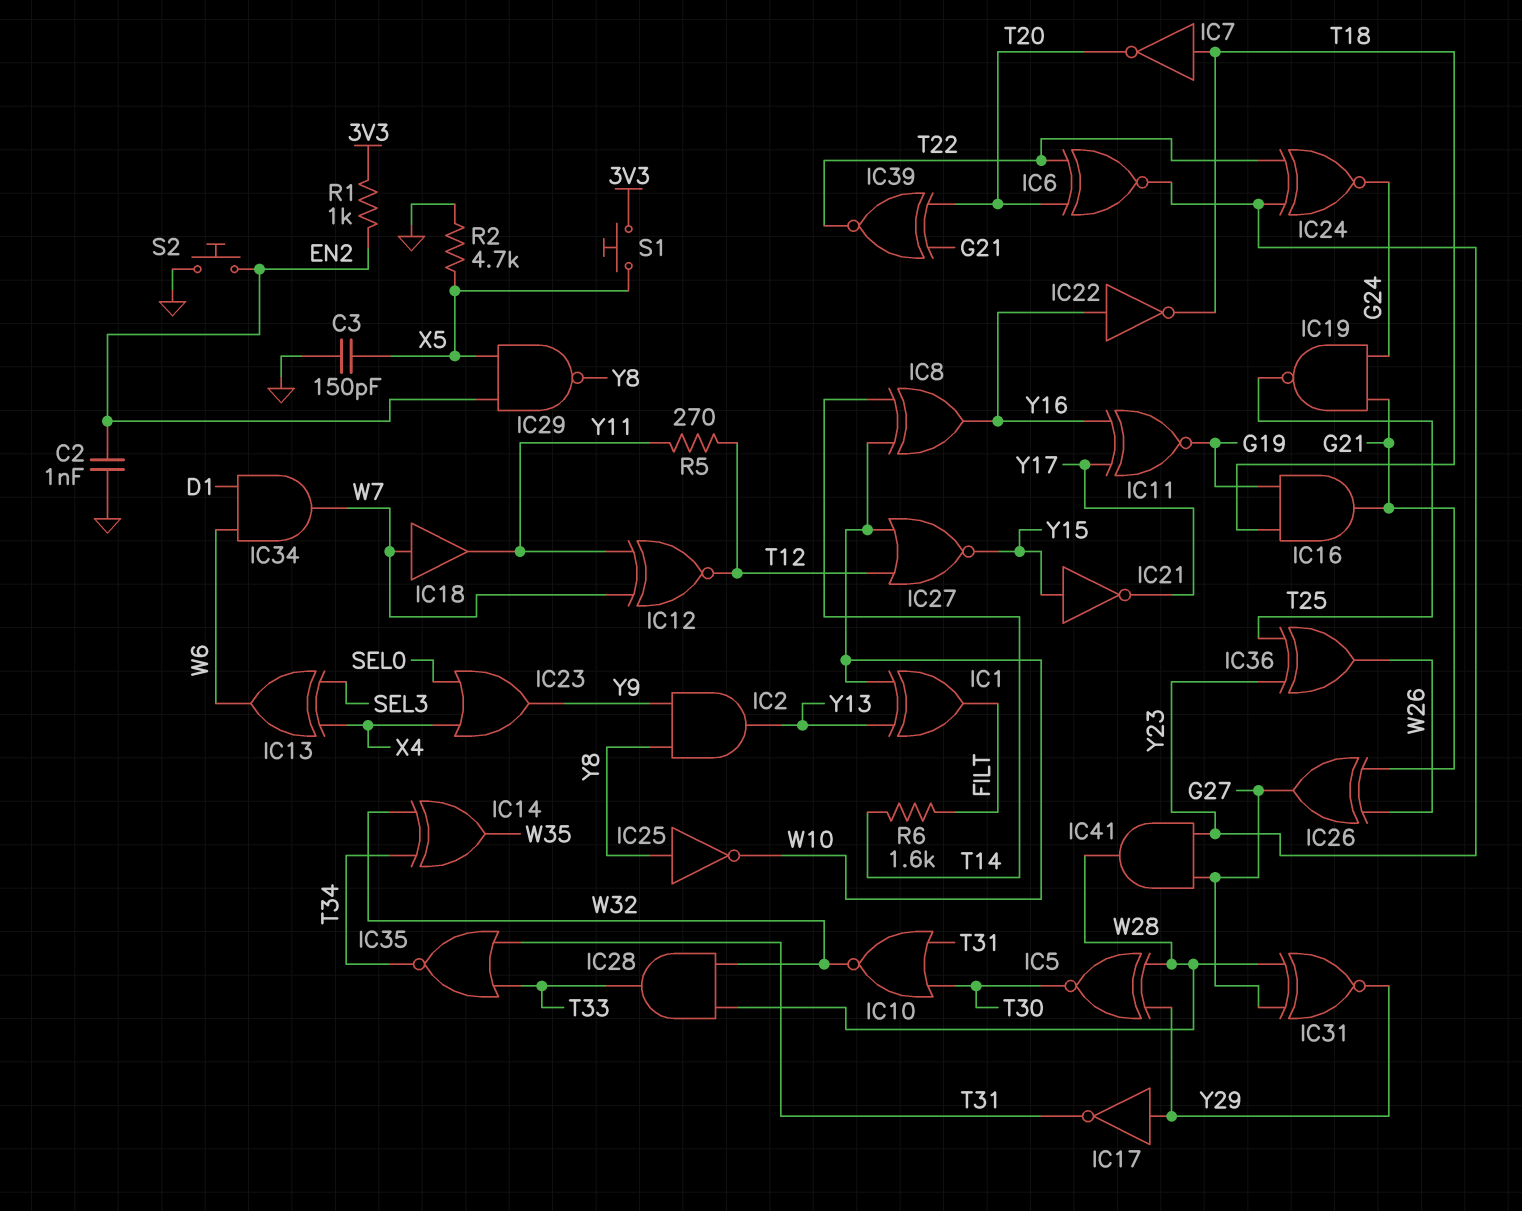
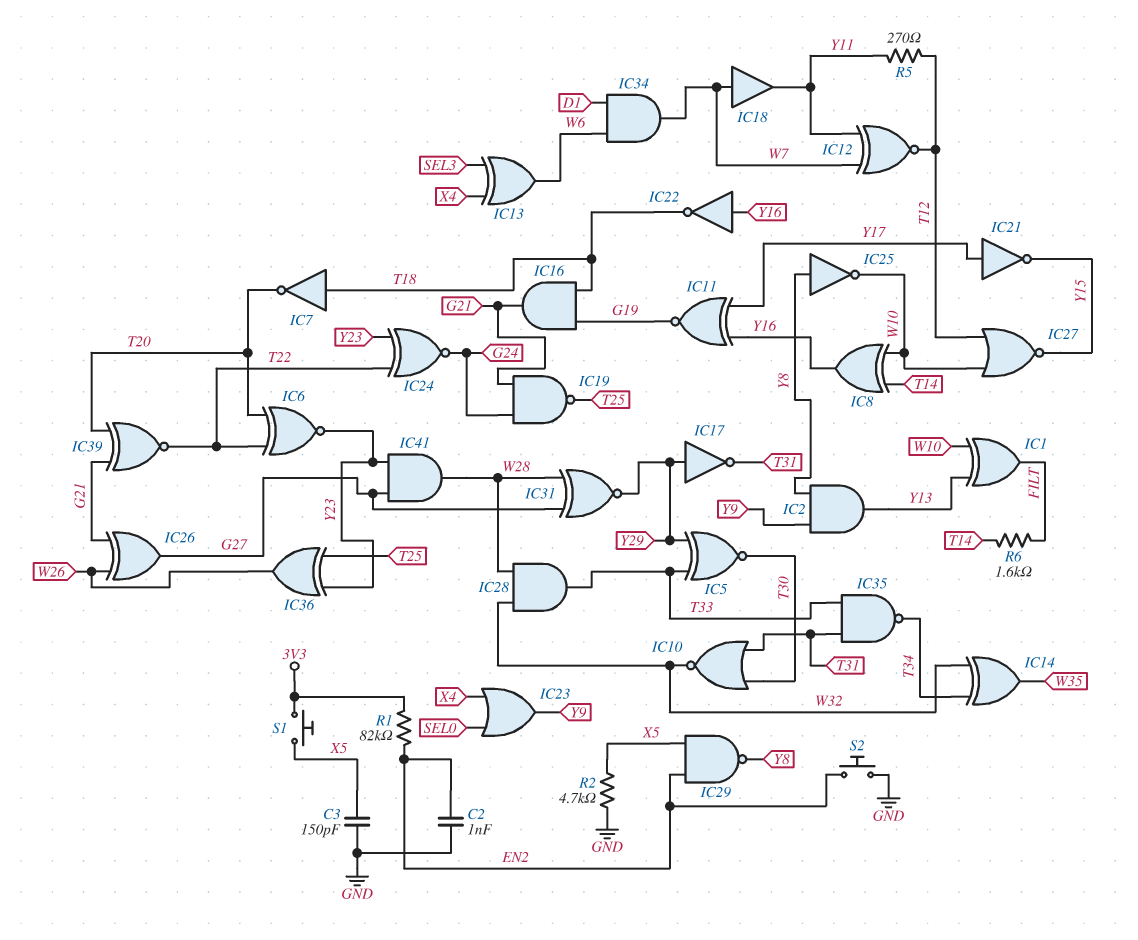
IC5: XNOR (in W28, in Y29, out T30) -> XNOR (in T33, in Y29, out T30)
IC21: NOT (in Y15, out Y17) -> NOT (in Y17, out Y15)
IC35: NOR (in T31, in T33, out T34) -> NAND (in T31, in T33, out T34)
R1: 1k (3V3, EN2) -> 82k (3V3, EN2)

